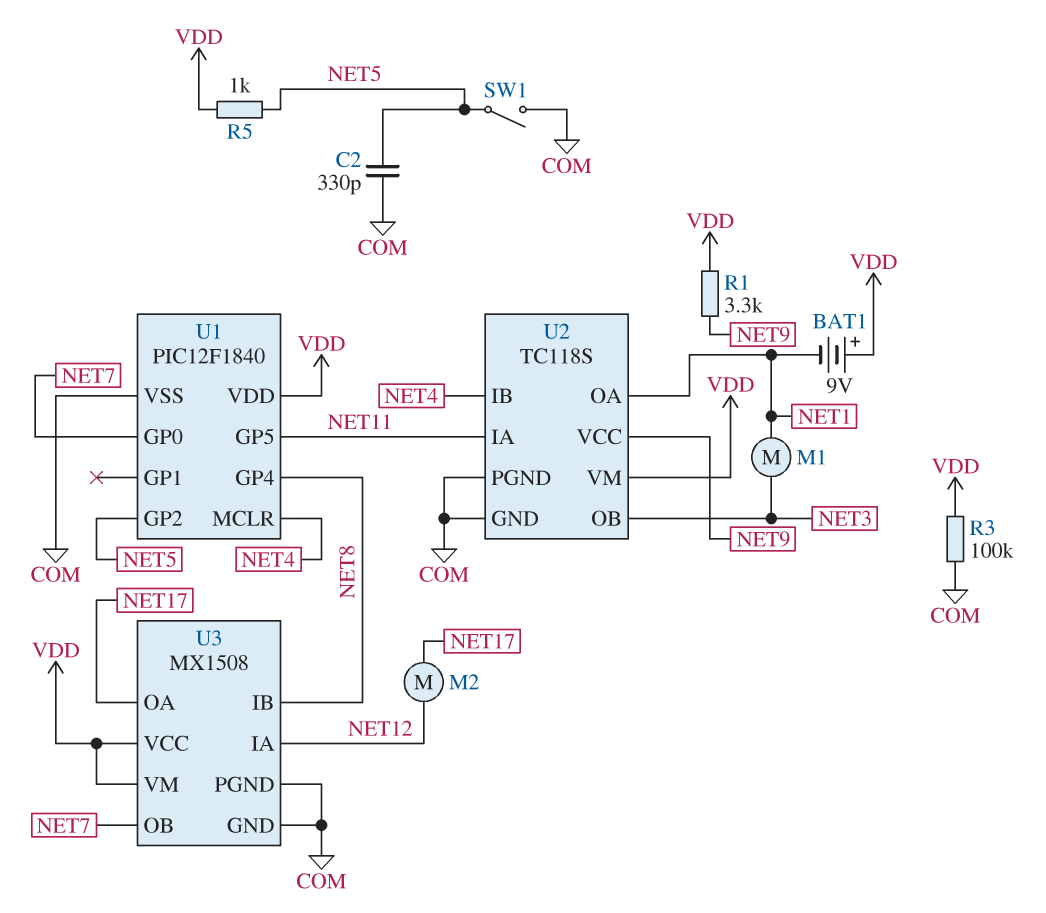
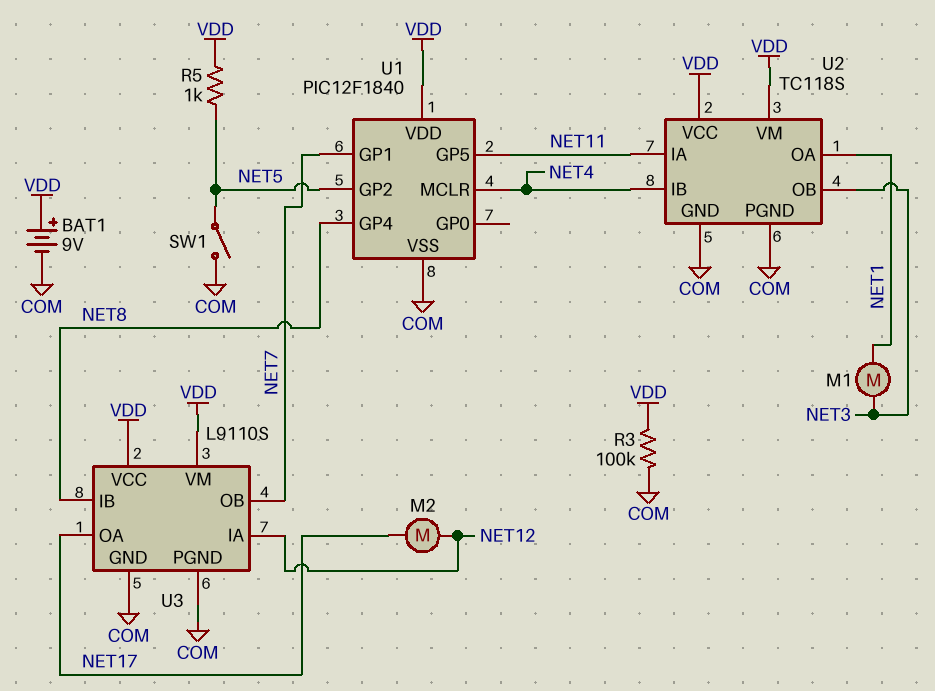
BAT1: 9V (plus VDD, minus NET1) -> 9V (plus VDD, minus COM)
C2: 330pF (COM, NET5) -> none
R1: 3.3k (NET9, VDD) -> none
U1 pin GP0: NET7 -> none
U1 pin GP1: none -> NET7
U2 pin VCC: NET9 -> VDD
U3: MX1508 -> L9110S

